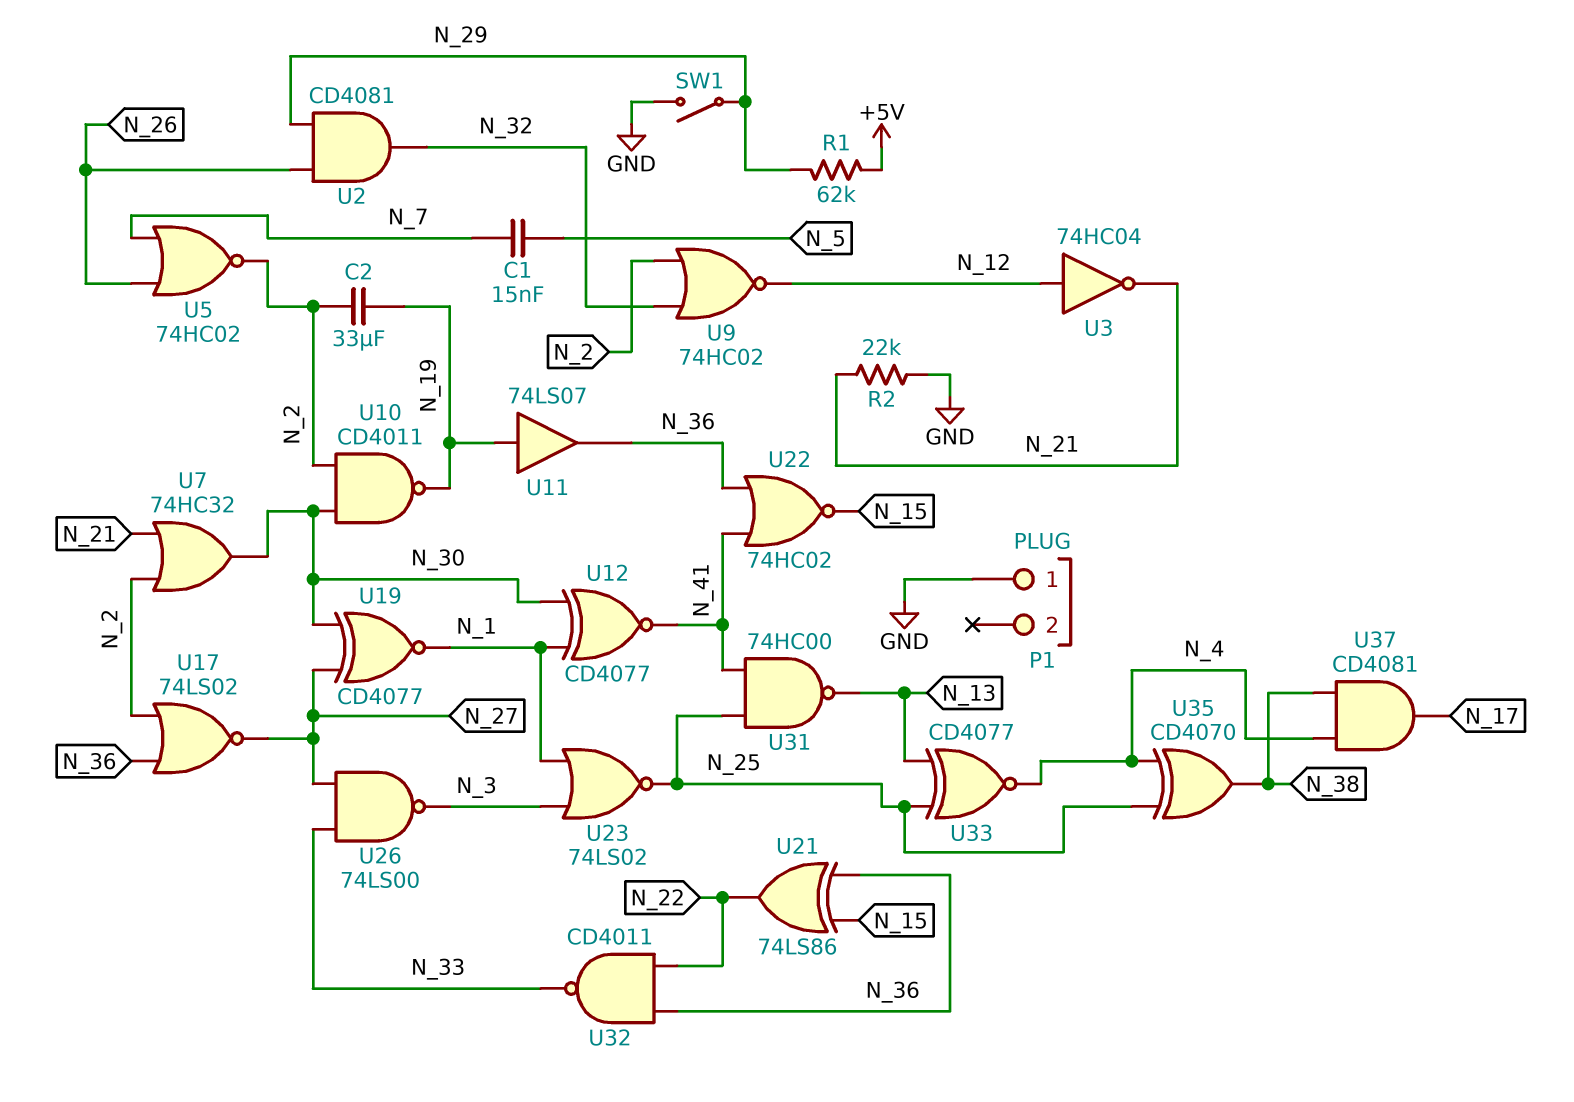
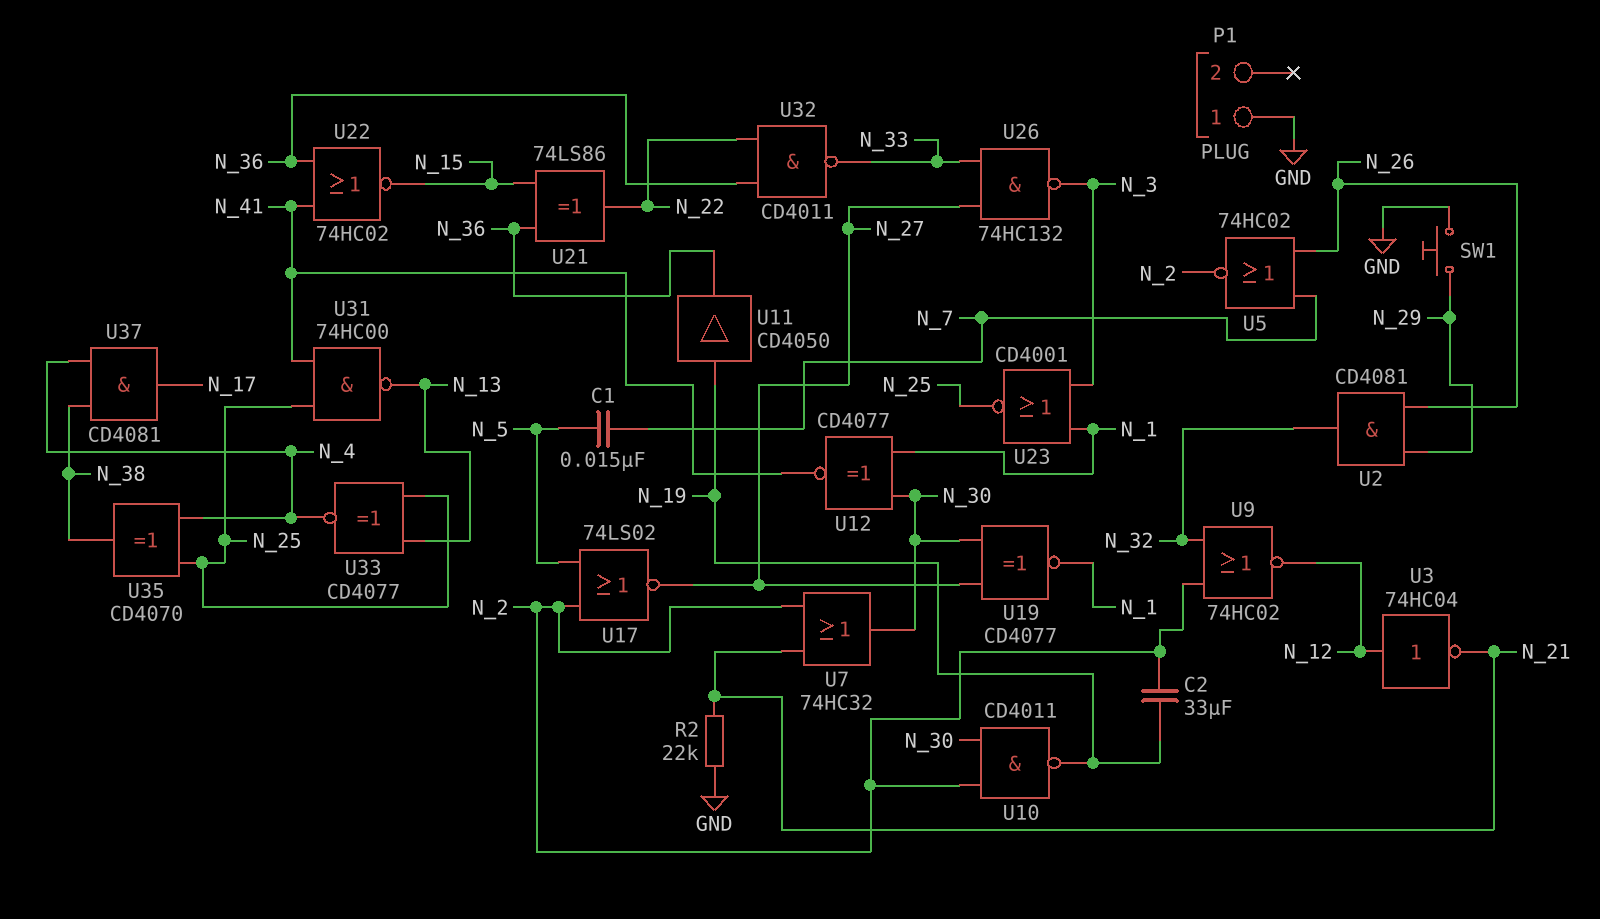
R1: 62k (+5V, N_29) -> none
SW1: switch (GND, N_29) -> button (GND, N_29)
U11: buffer 74LS07 (in N_19, out N_36) -> buffer CD4050 (in N_19, out N_36)
U17: NOR 74LS02 (in N_2, in N_36, out N_27) -> NOR 74LS02 (in N_2, in N_5, out N_27)
U23: NOR 74LS02 (in N_1, in N_3, out N_25) -> NOR CD4001 (in N_1, in N_3, out N_25)
U26: NAND 74LS00 (in N_27, in N_33, out N_3) -> NAND 74HC132 (in N_27, in N_33, out N_3)

